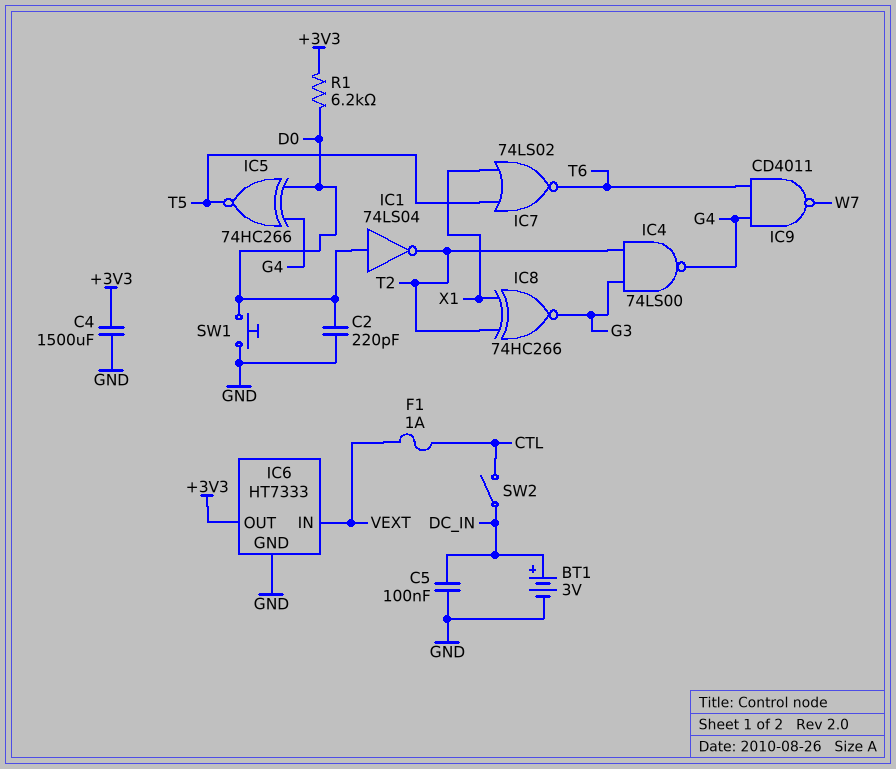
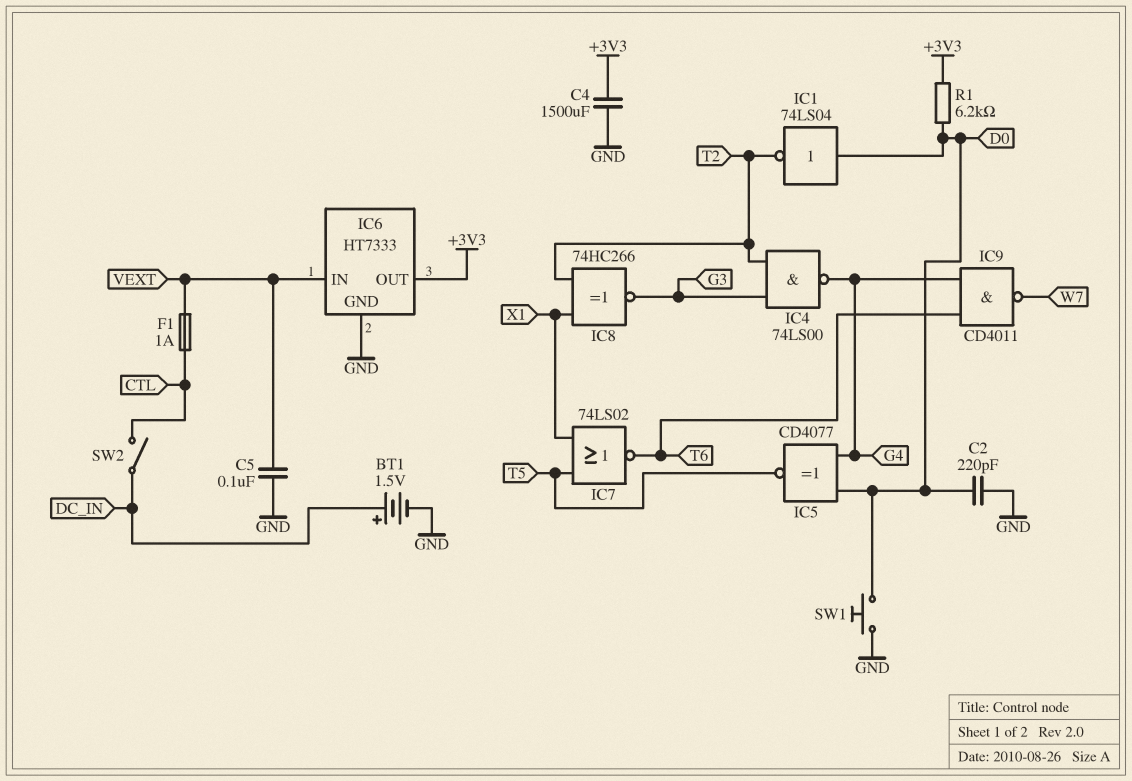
BT1: 3V (plus DC_IN, minus GND) -> 1.5V (plus DC_IN, minus GND)
C5: 100nF (DC_IN, GND) -> 100nF (GND, VEXT)
IC5: XNOR 74HC266 (in D0, in G4, out T5) -> XNOR CD4077 (in D0, in G4, out T5)

